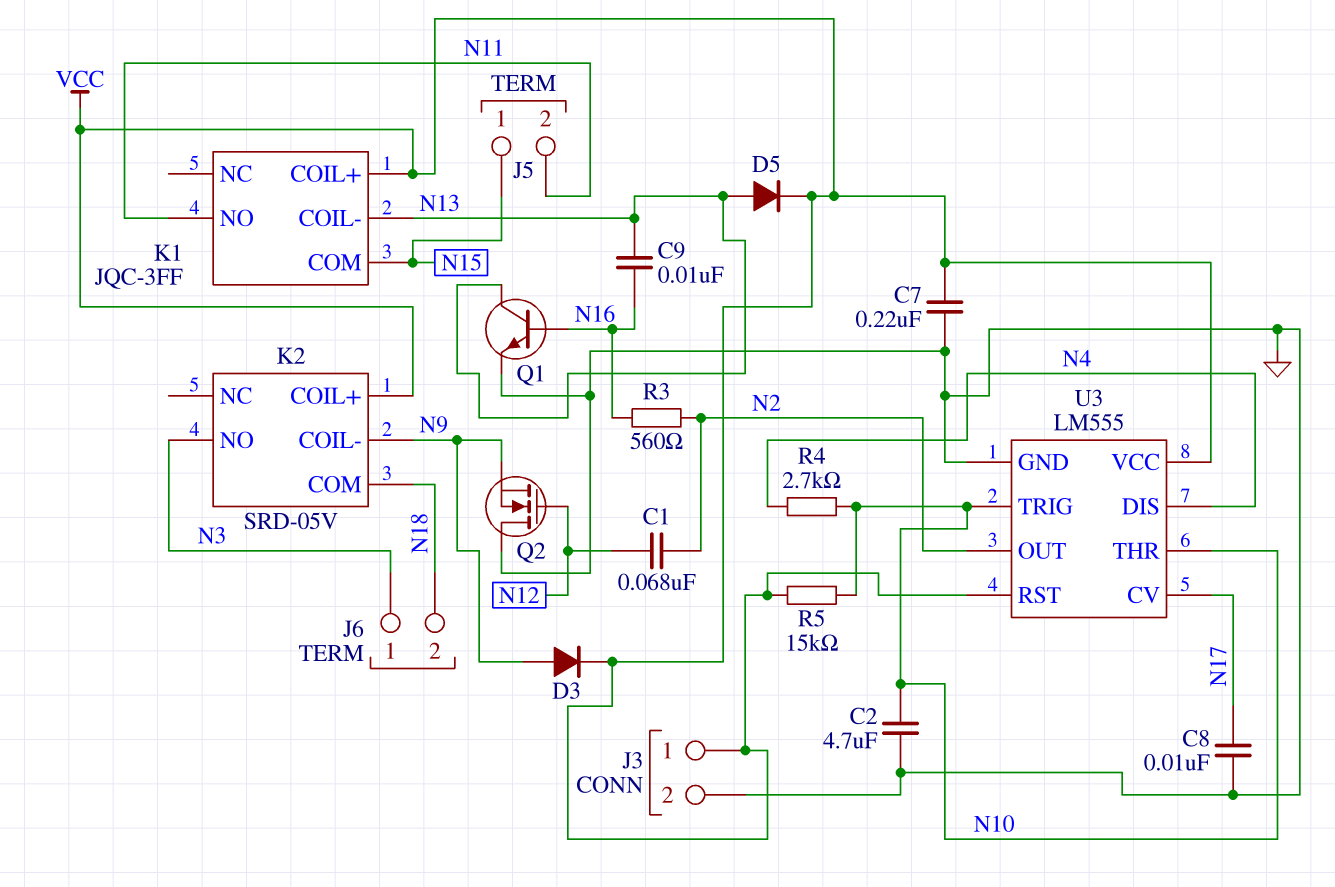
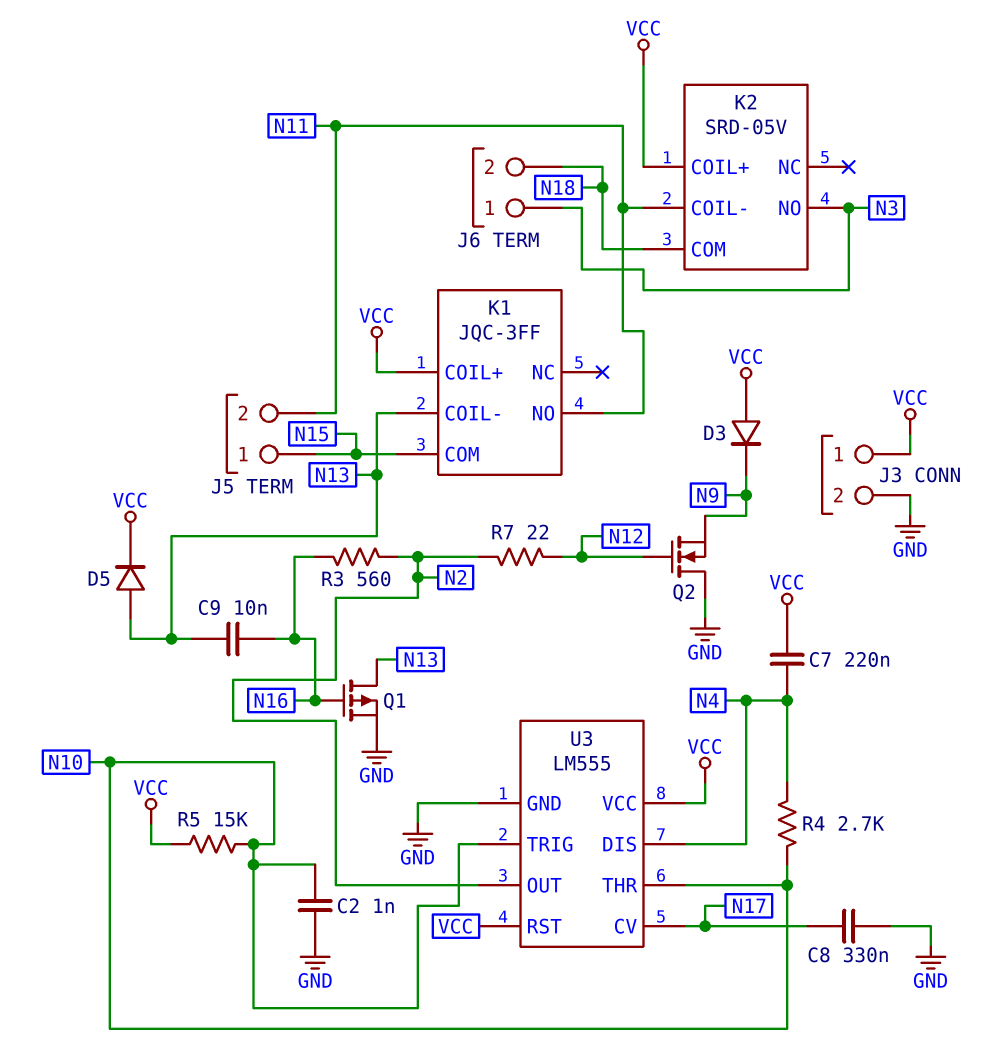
C1: 68nF (N2, N12) -> none
C2: 4.7uF (GND, N10) -> 1nF (GND, N10)
C7: 220nF (GND, VCC) -> 220nF (N4, VCC)
C8: 10nF (GND, N17) -> 330nF (GND, N17)
D3: diode (A N9, K VCC) -> diode (A VCC, K N9)
K2 pin COIL-: N9 -> N11
Q1: NPN (B N16, C N13, E GND) -> PMOS (G N16, D N13, S GND)
R7: none -> 22 (N2, N12)

